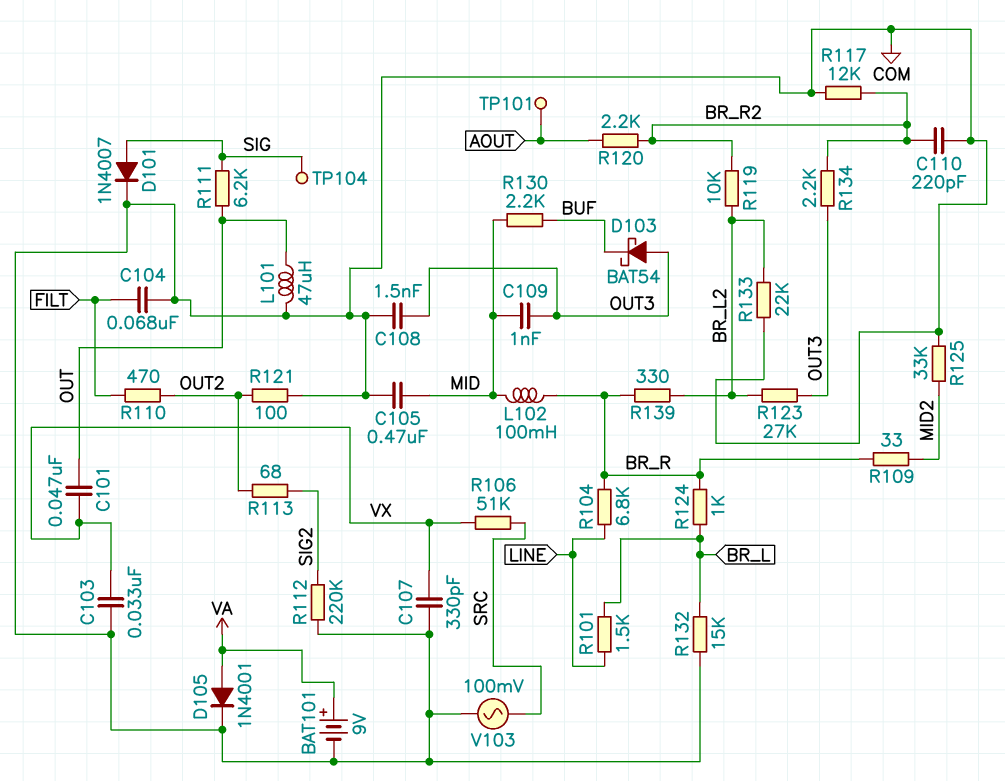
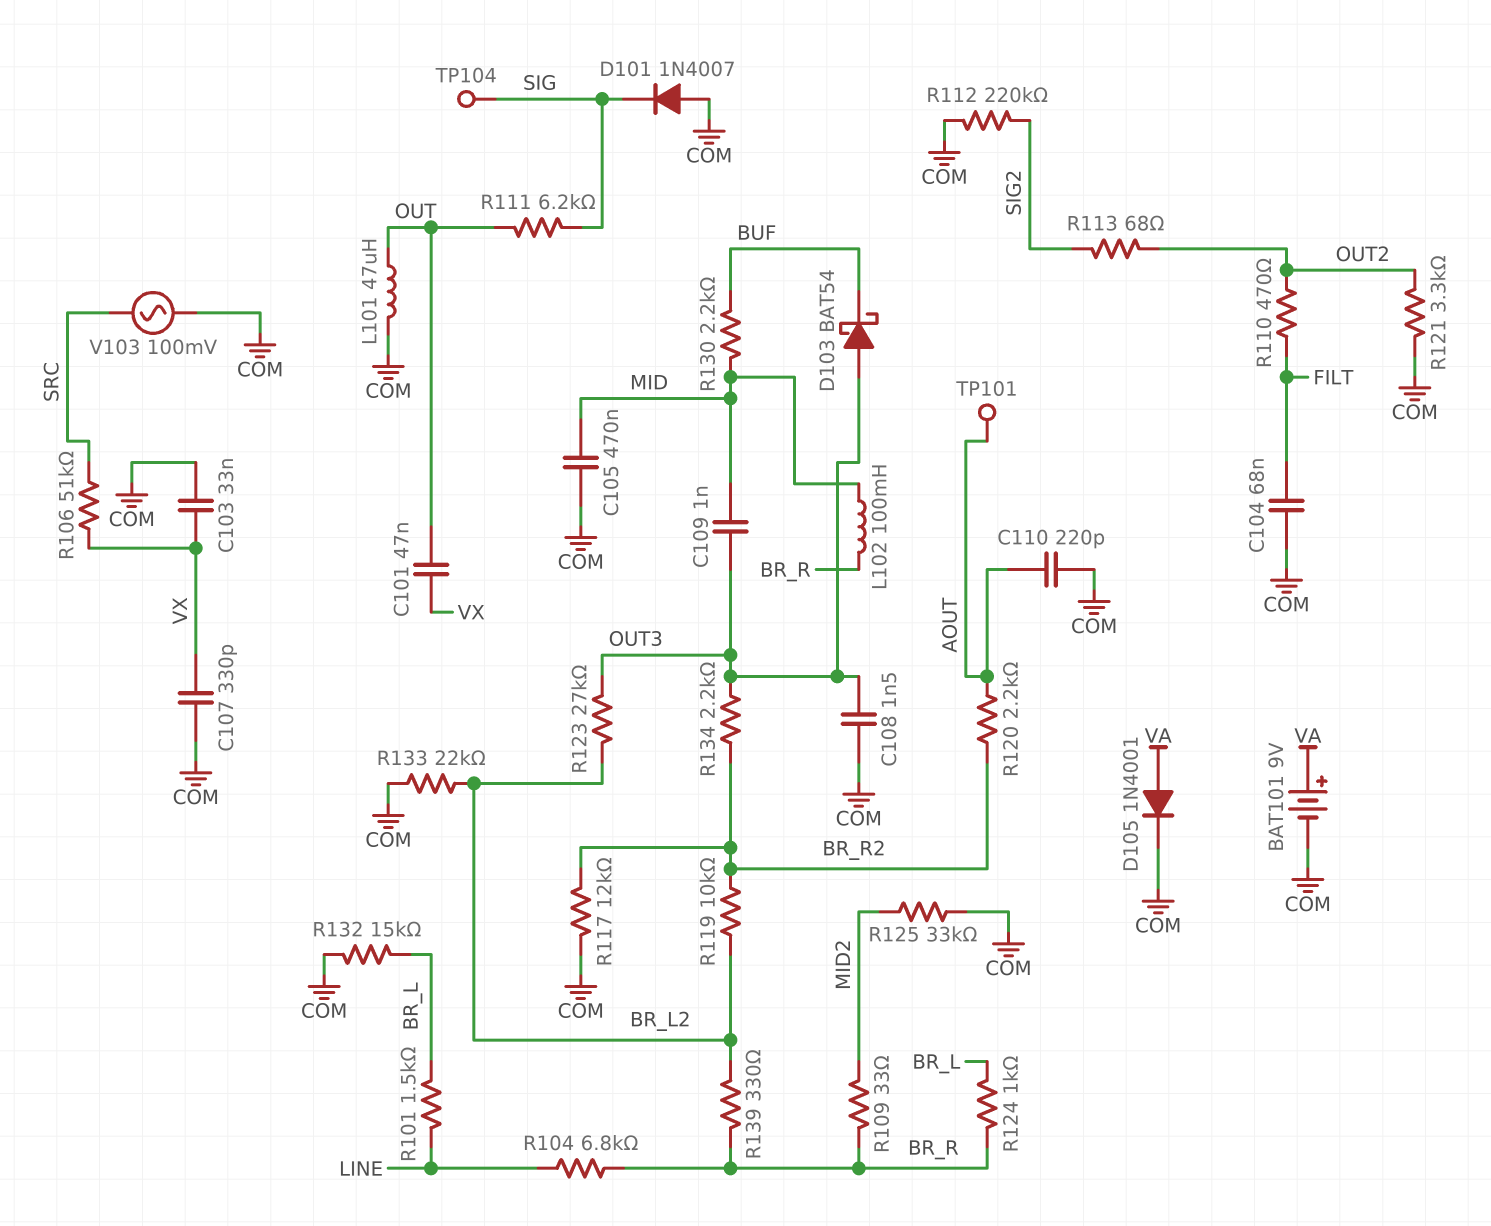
C110: 220pF (BR_R2, COM) -> 220pF (AOUT, COM)
D101: diode 1N4007 (A SIG, K COM) -> diode 1N4007 (A COM, K SIG)
R121: 100 (COM, OUT2) -> 3.3k (COM, OUT2)

